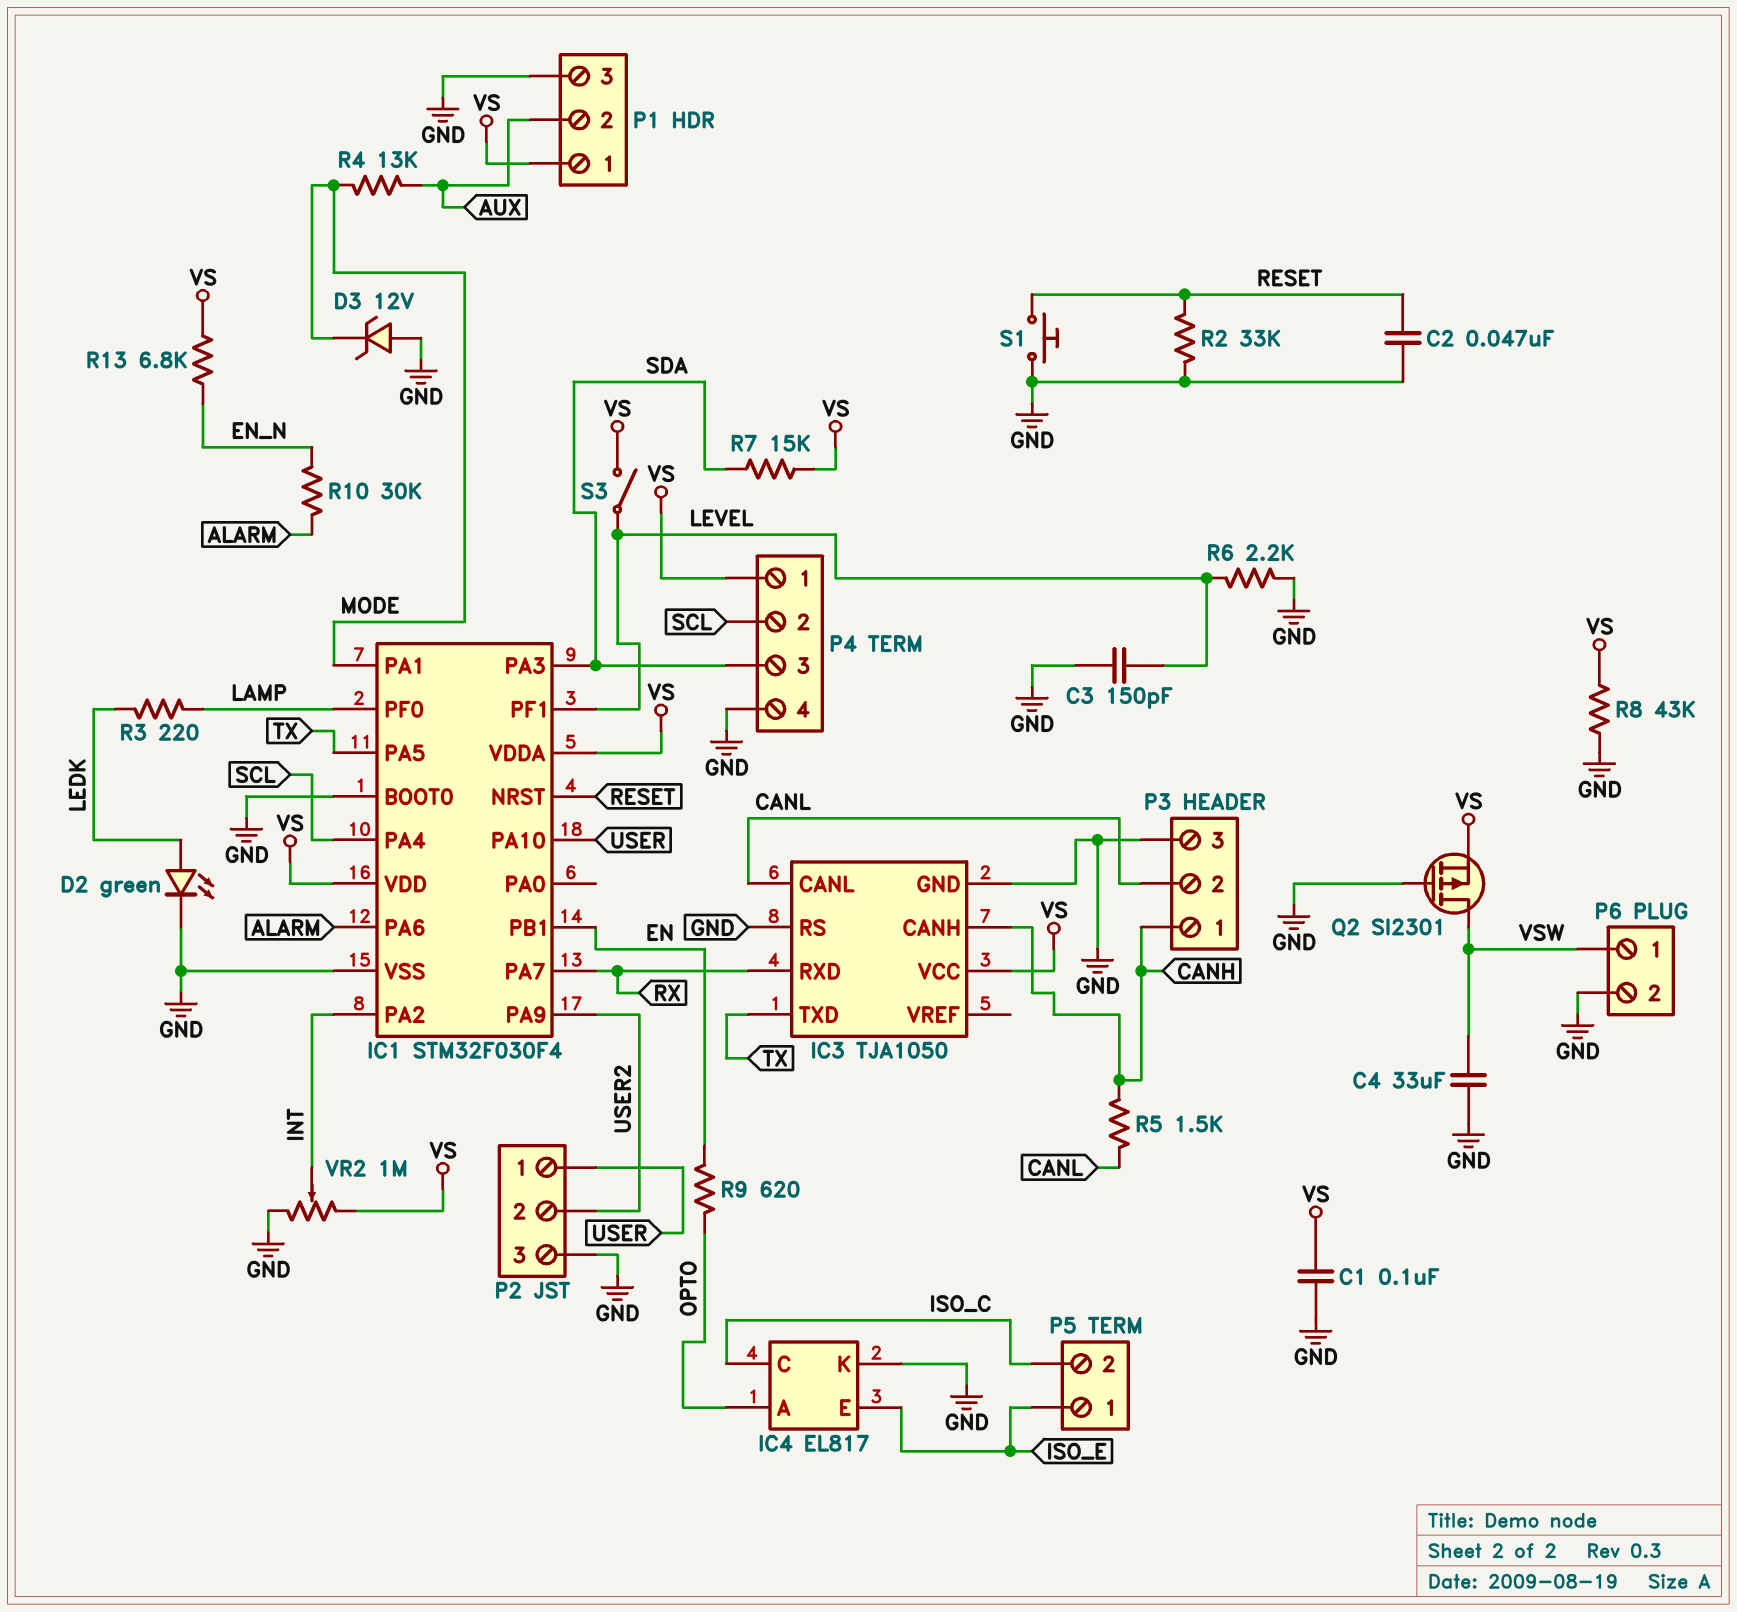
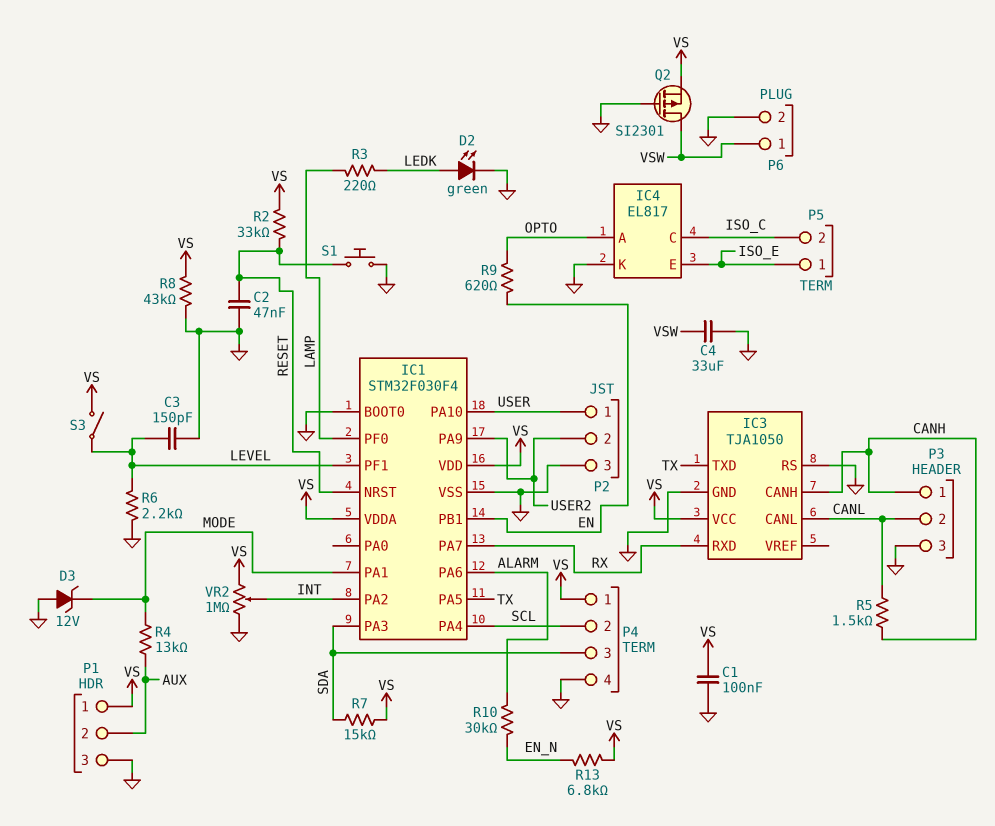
R2: 33k (GND, RESET) -> 33k (RESET, VS)

